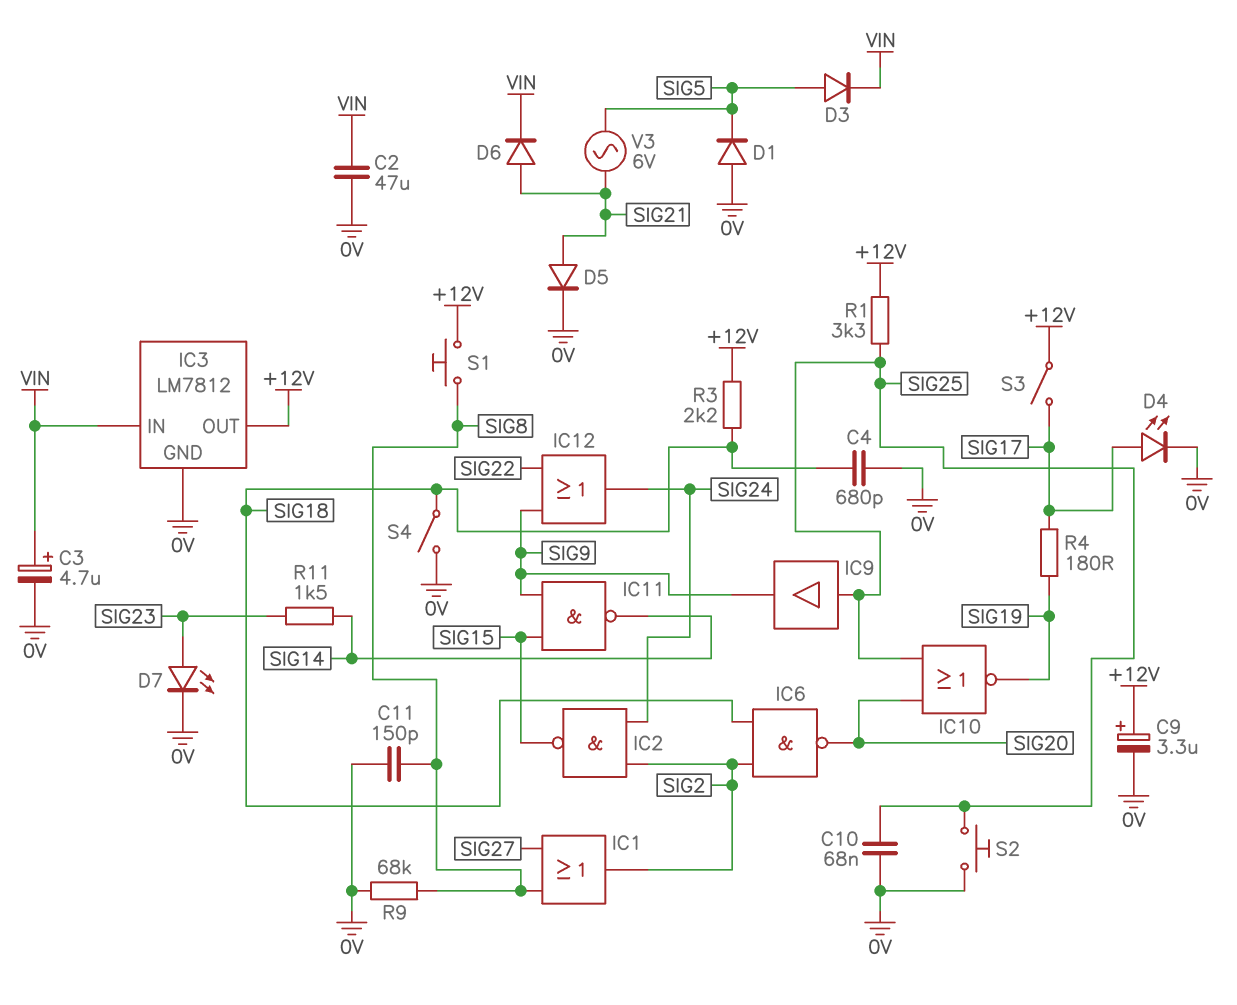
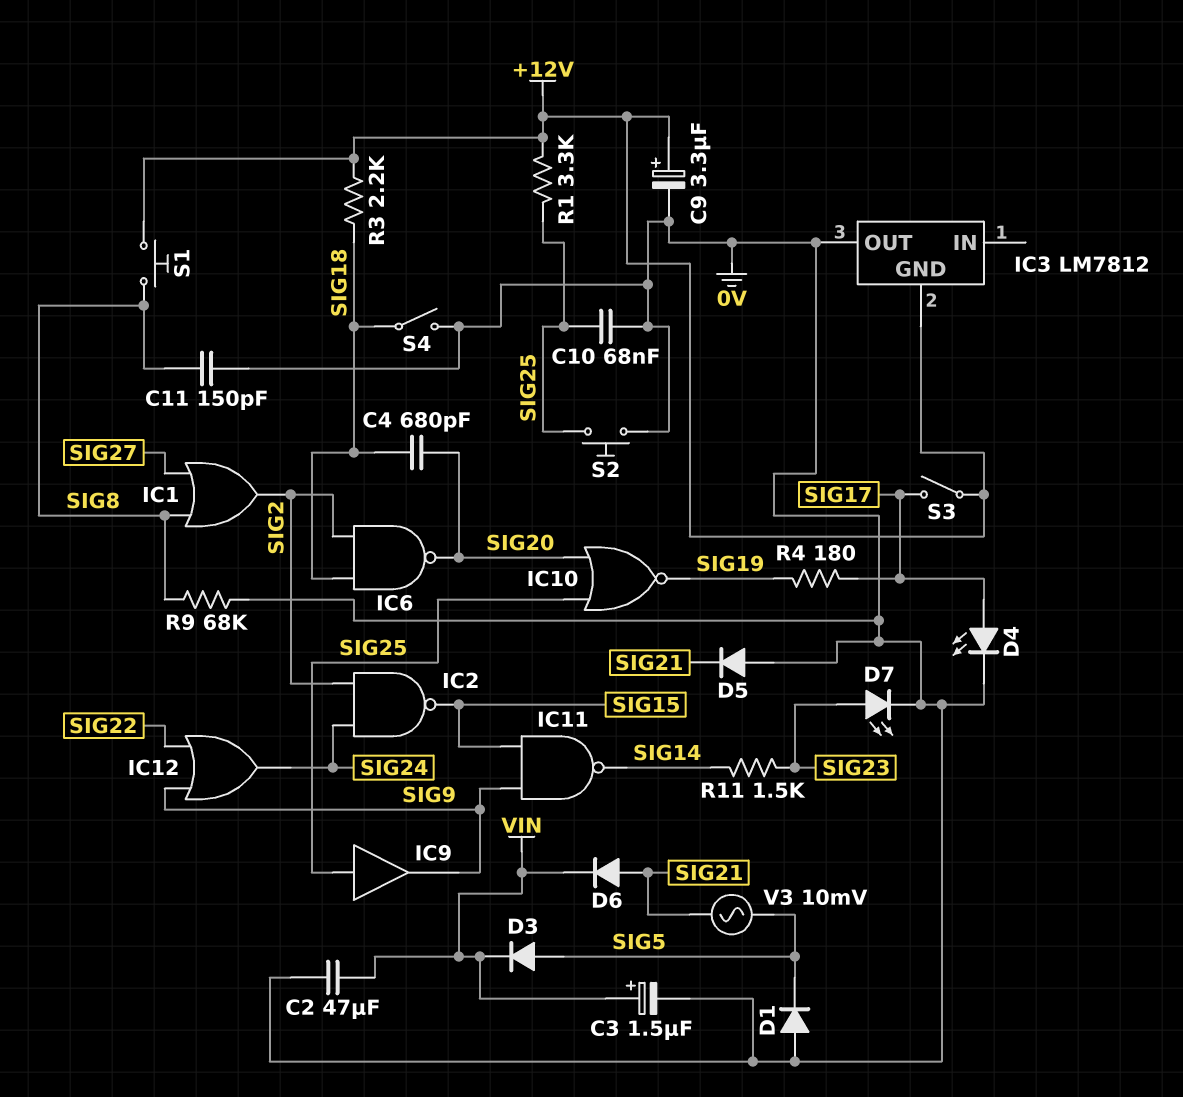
C3: 4.7uF (plus VIN, minus 0V) -> 1.5uF (plus VIN, minus 0V)
C4: 680pF (0V, SIG18) -> 680pF (SIG18, SIG20)
D5: diode (A SIG21, K 0V) -> diode (A 0V, K SIG21)
IC3 pin GND: 0V -> +12V
IC3 pin IN: VIN -> none
IC3 pin OUT: +12V -> 0V
V3: AC 6V (SIG5, SIG21) -> AC 10mV (SIG5, SIG21)

